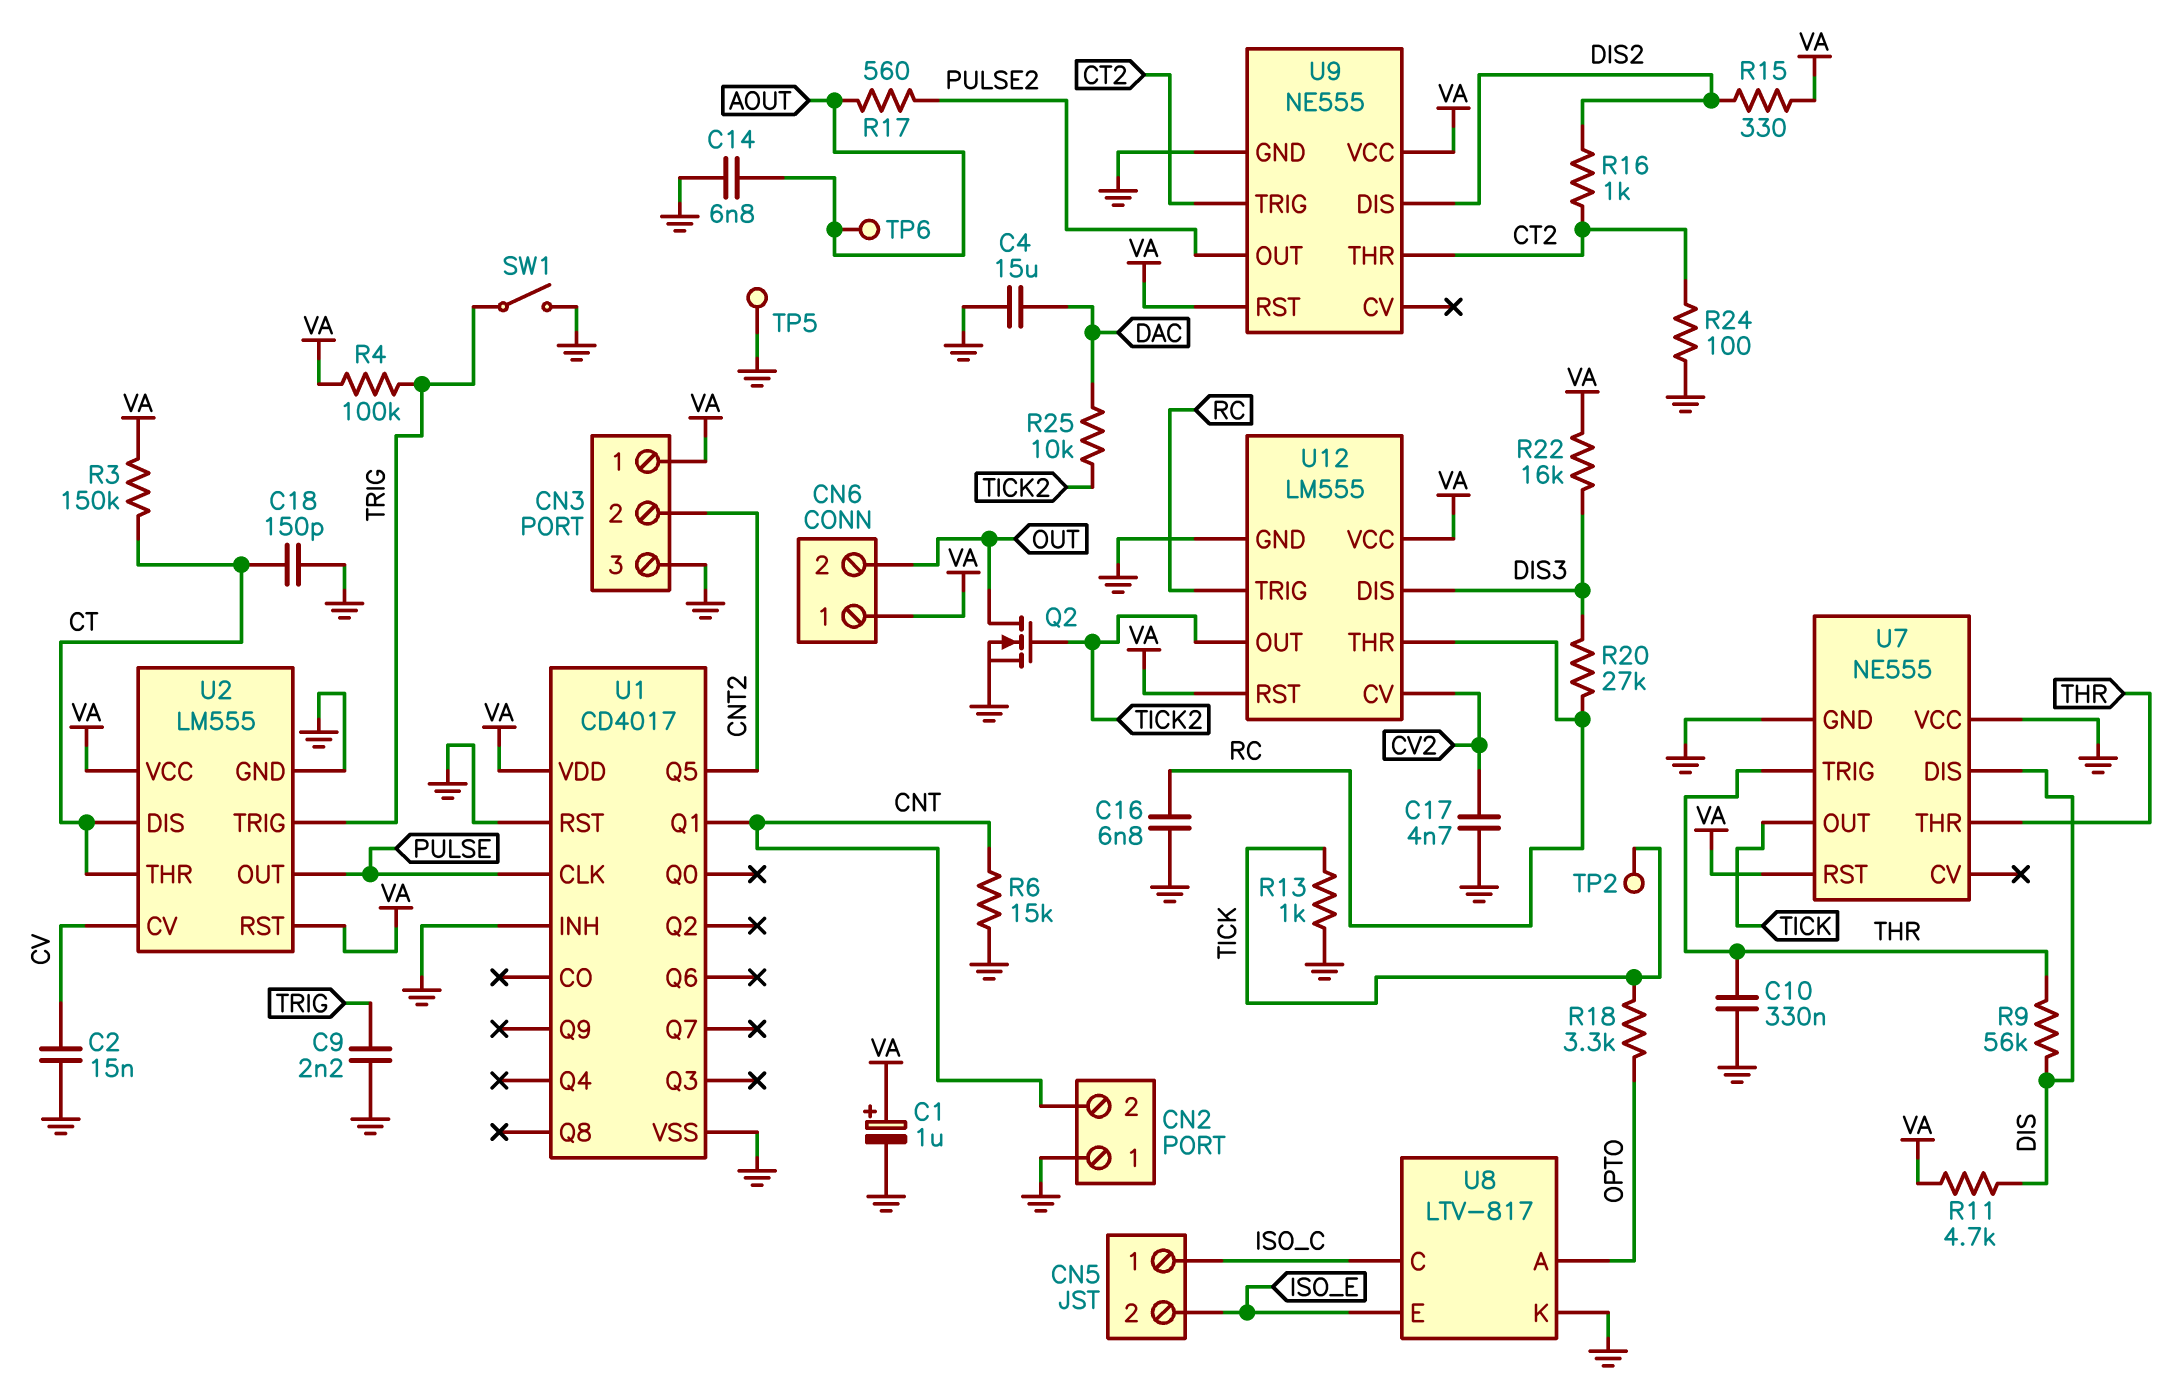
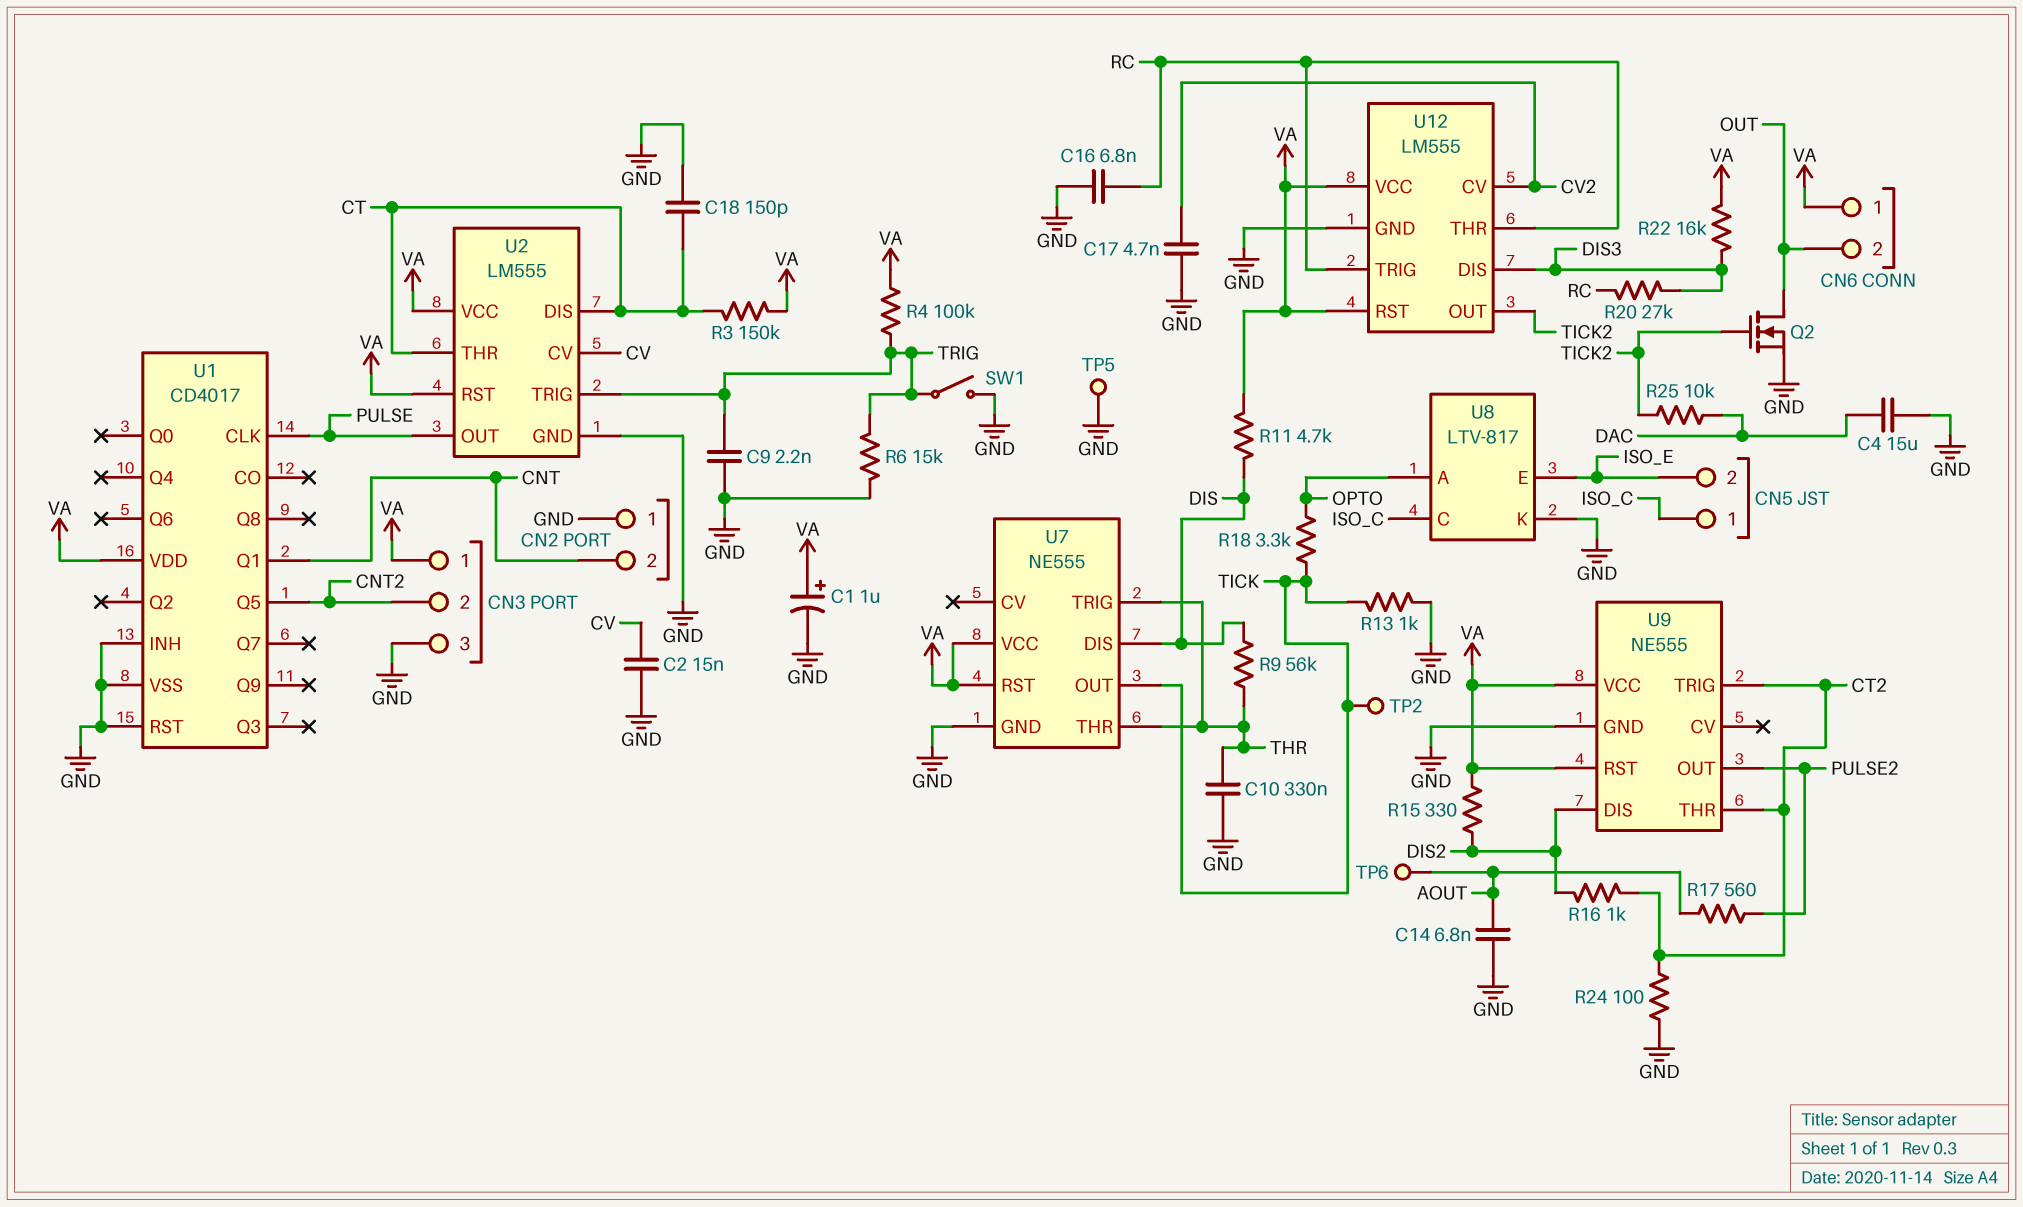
R6: 15k (CNT, GND) -> 15k (GND, TRIG)
U7 pin VCC: GND -> VA

